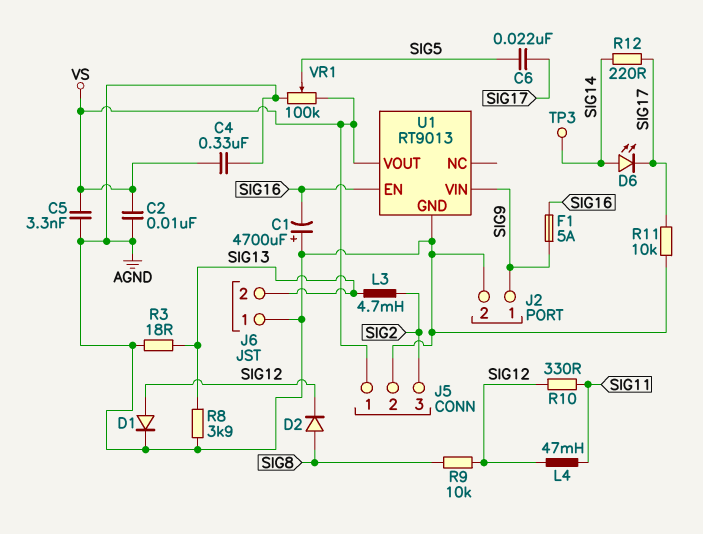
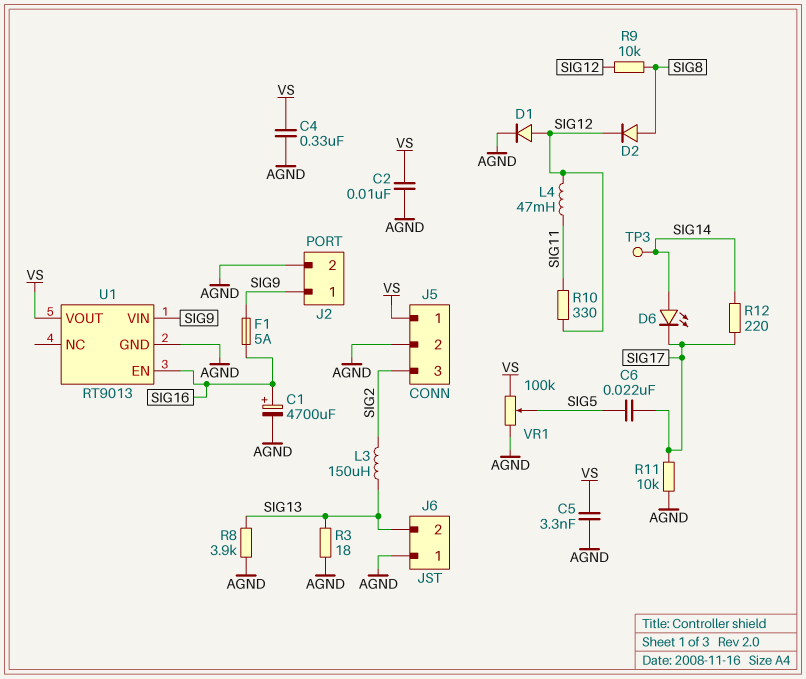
C1: 4700uF (plus AGND, minus SIG16) -> 4700uF (plus SIG16, minus AGND)
L3: 4.7mH (SIG2, SIG13) -> 150uH (SIG2, SIG13)

